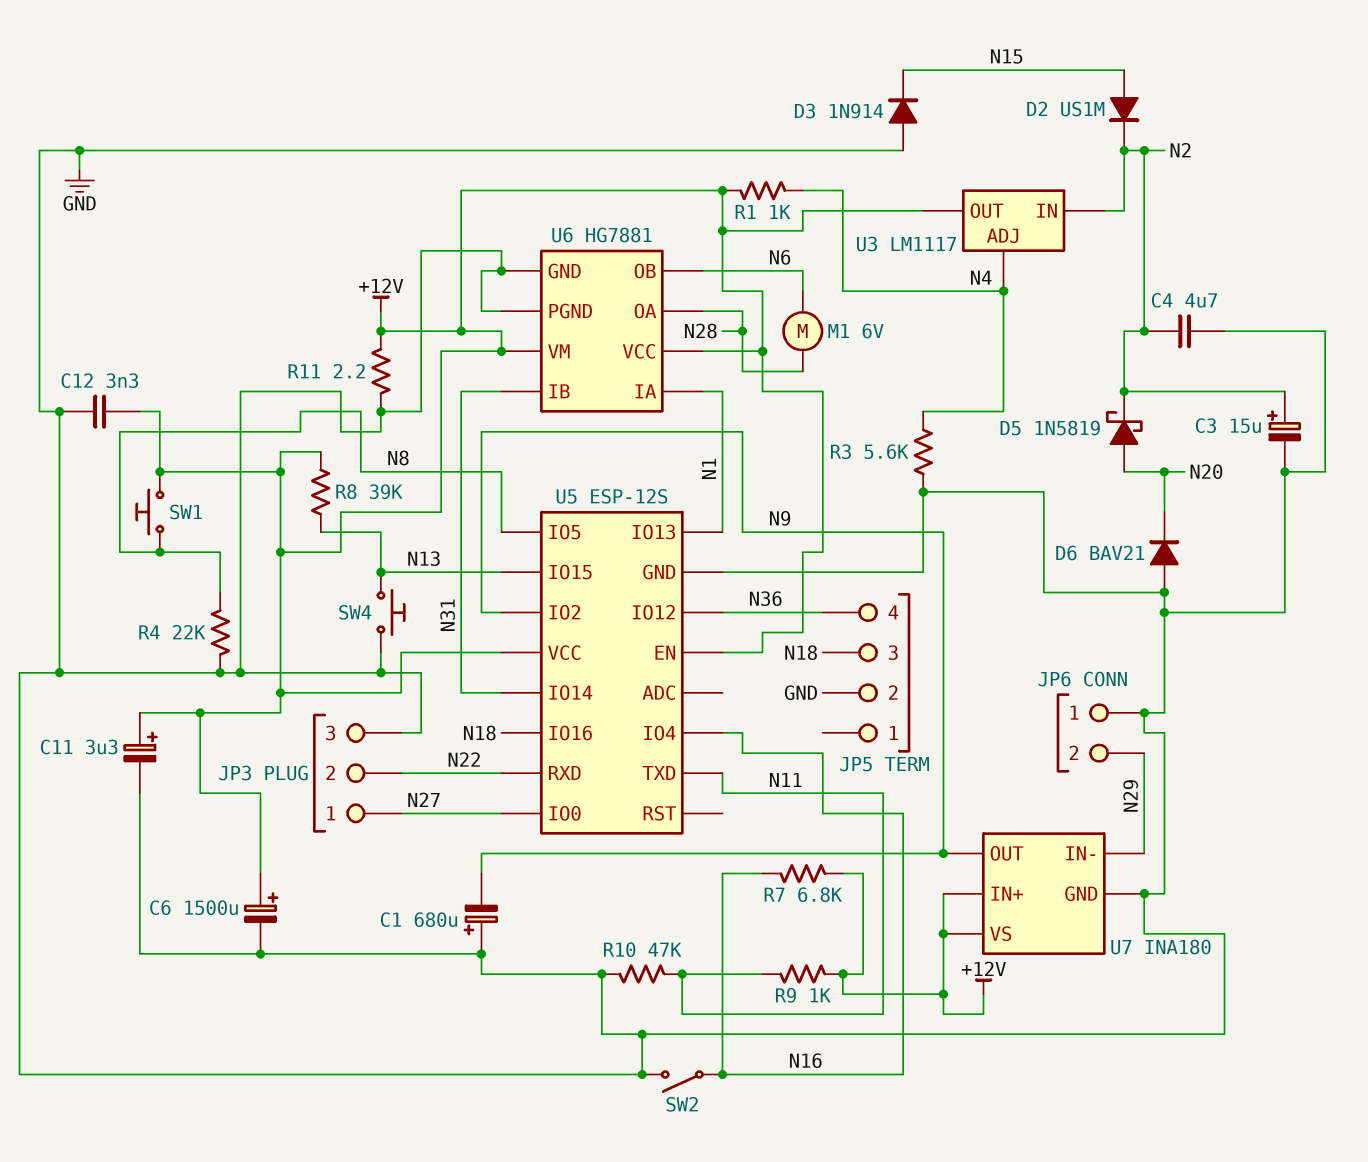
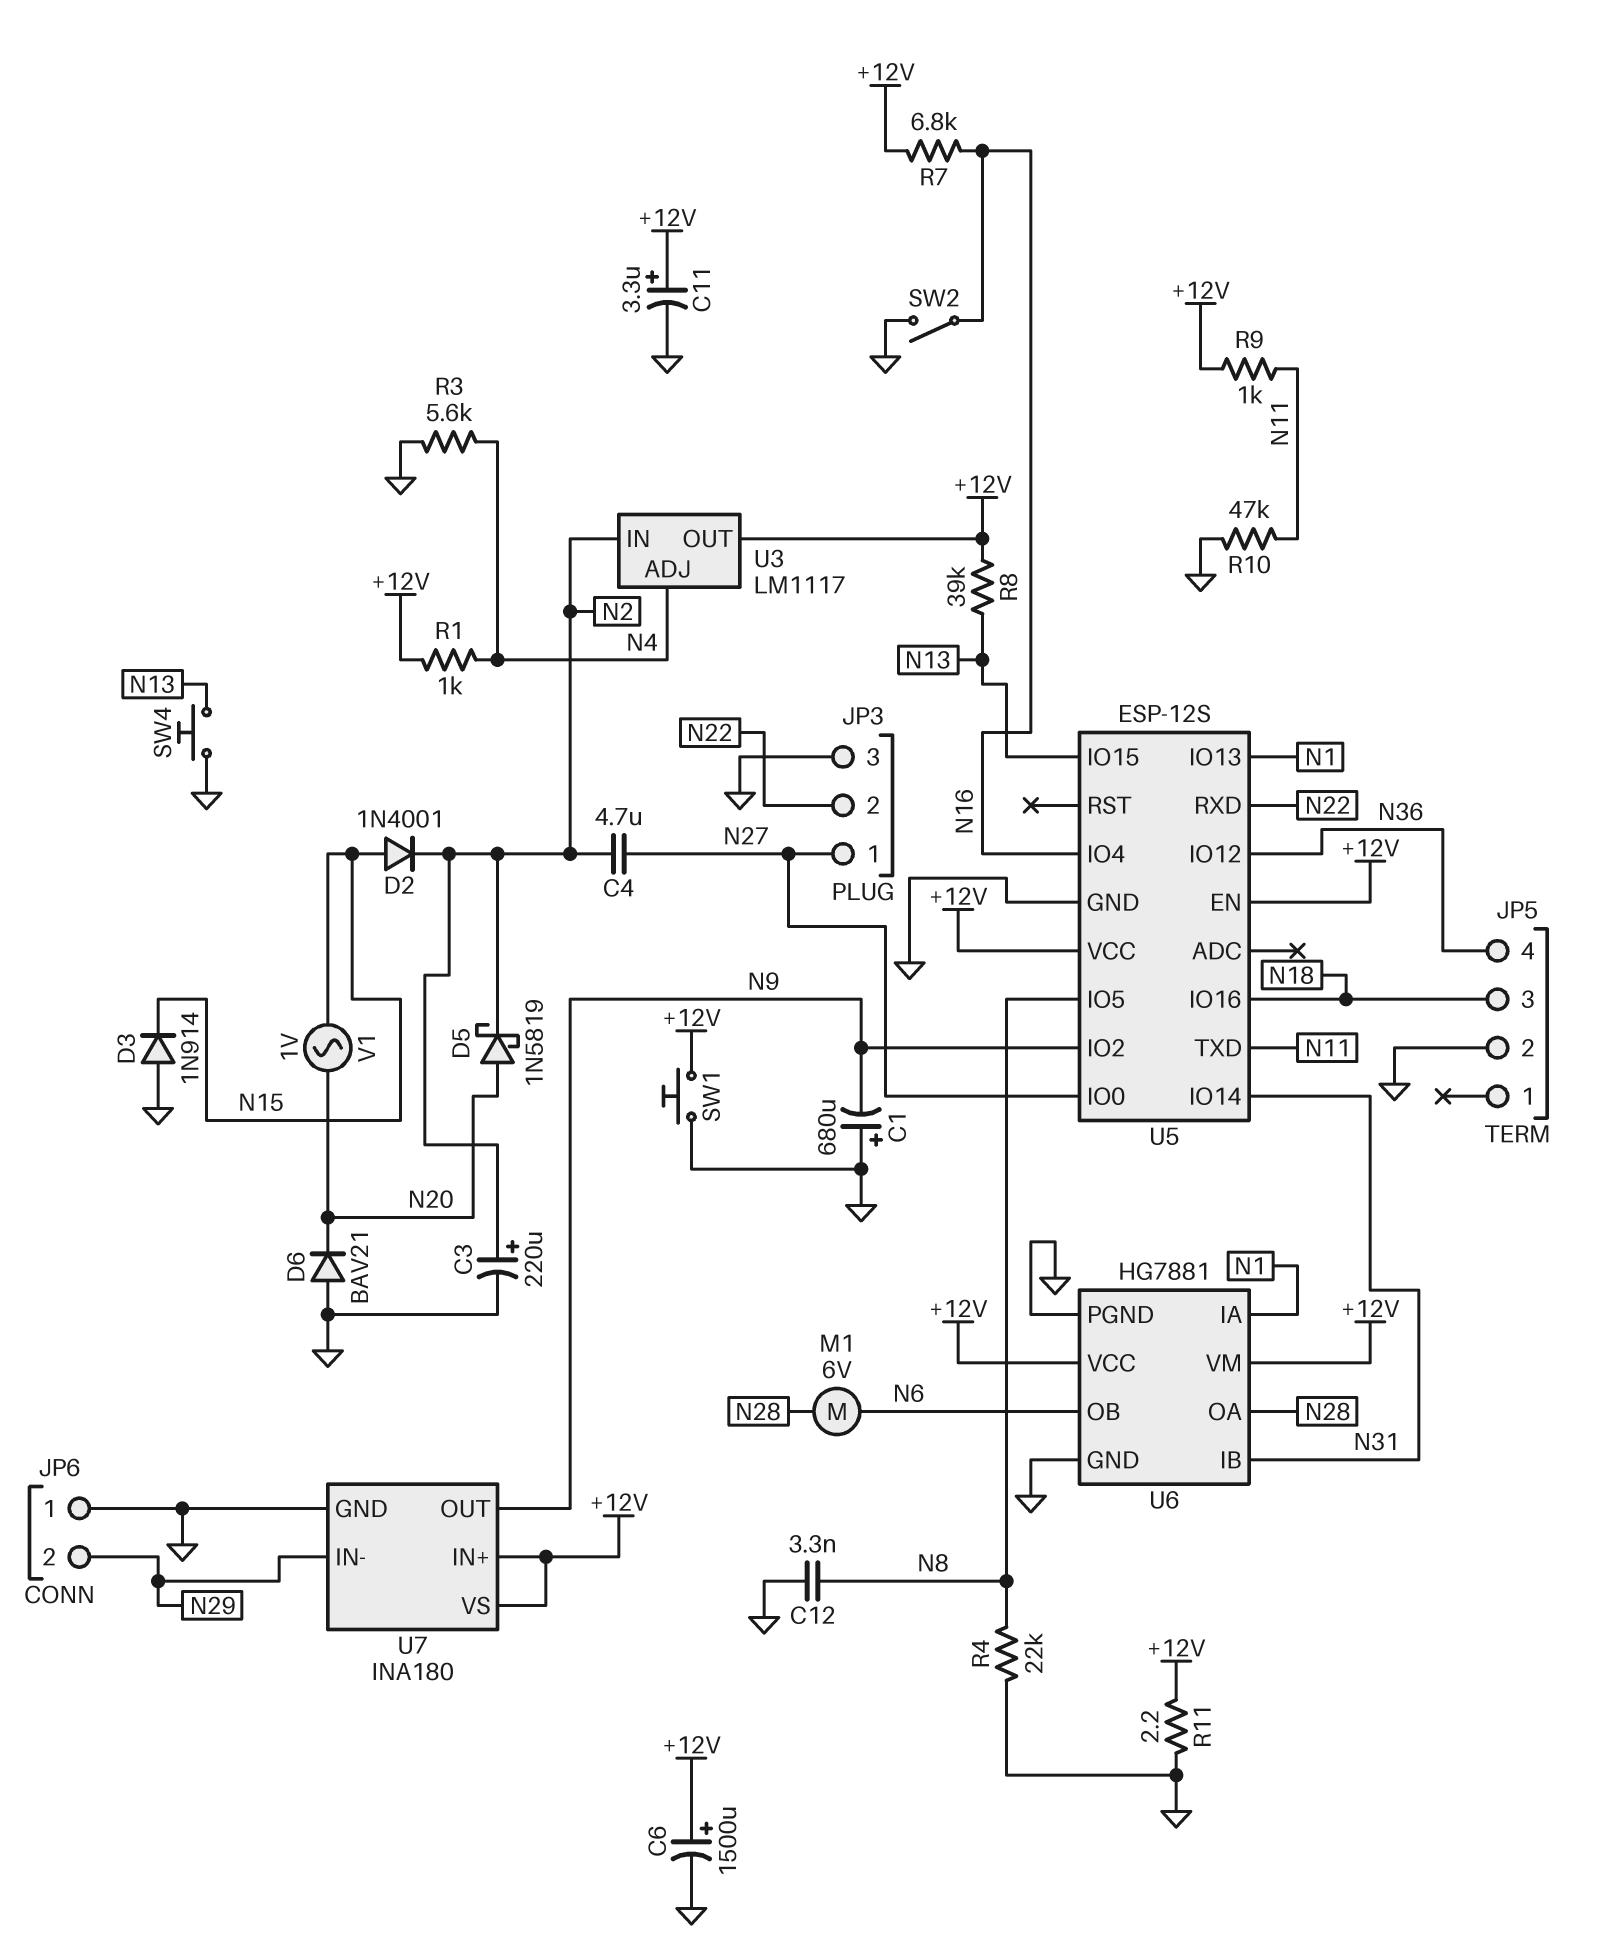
C3: 15uF (plus N2, minus GND) -> 220uF (plus N2, minus GND)
C4: 4.7uF (GND, N2) -> 4.7uF (N2, N27)
C12: 3.3nF (+12V, GND) -> 3.3nF (GND, N8)
D2: diode US1M (A N15, K N2) -> diode 1N4001 (A N15, K N2)
SW1: button (+12V, N8) -> button (+12V, GND)
V1: none -> AC 1V (N15, N20)

